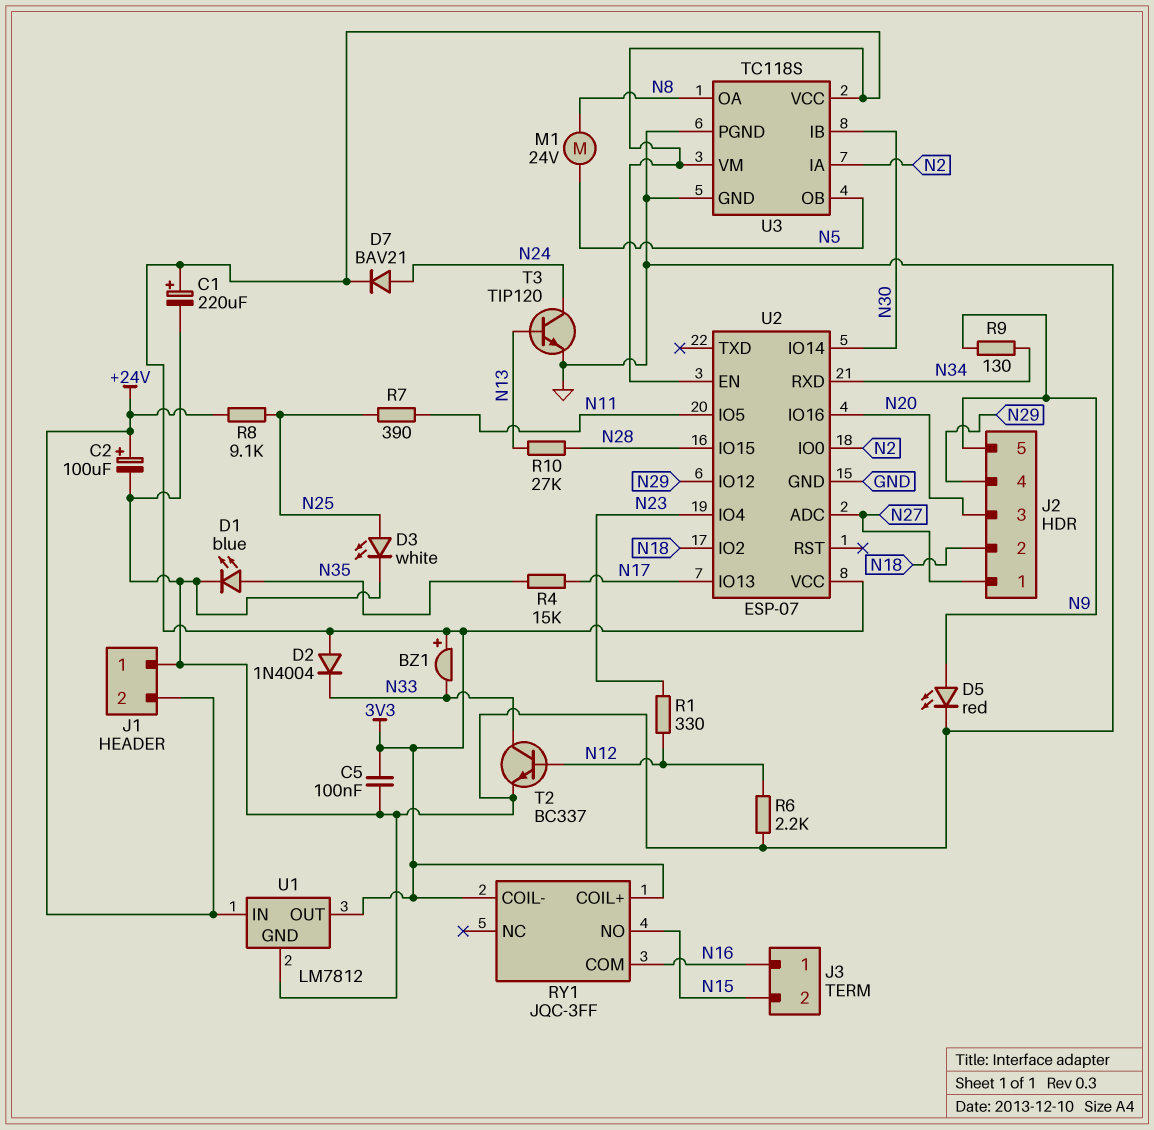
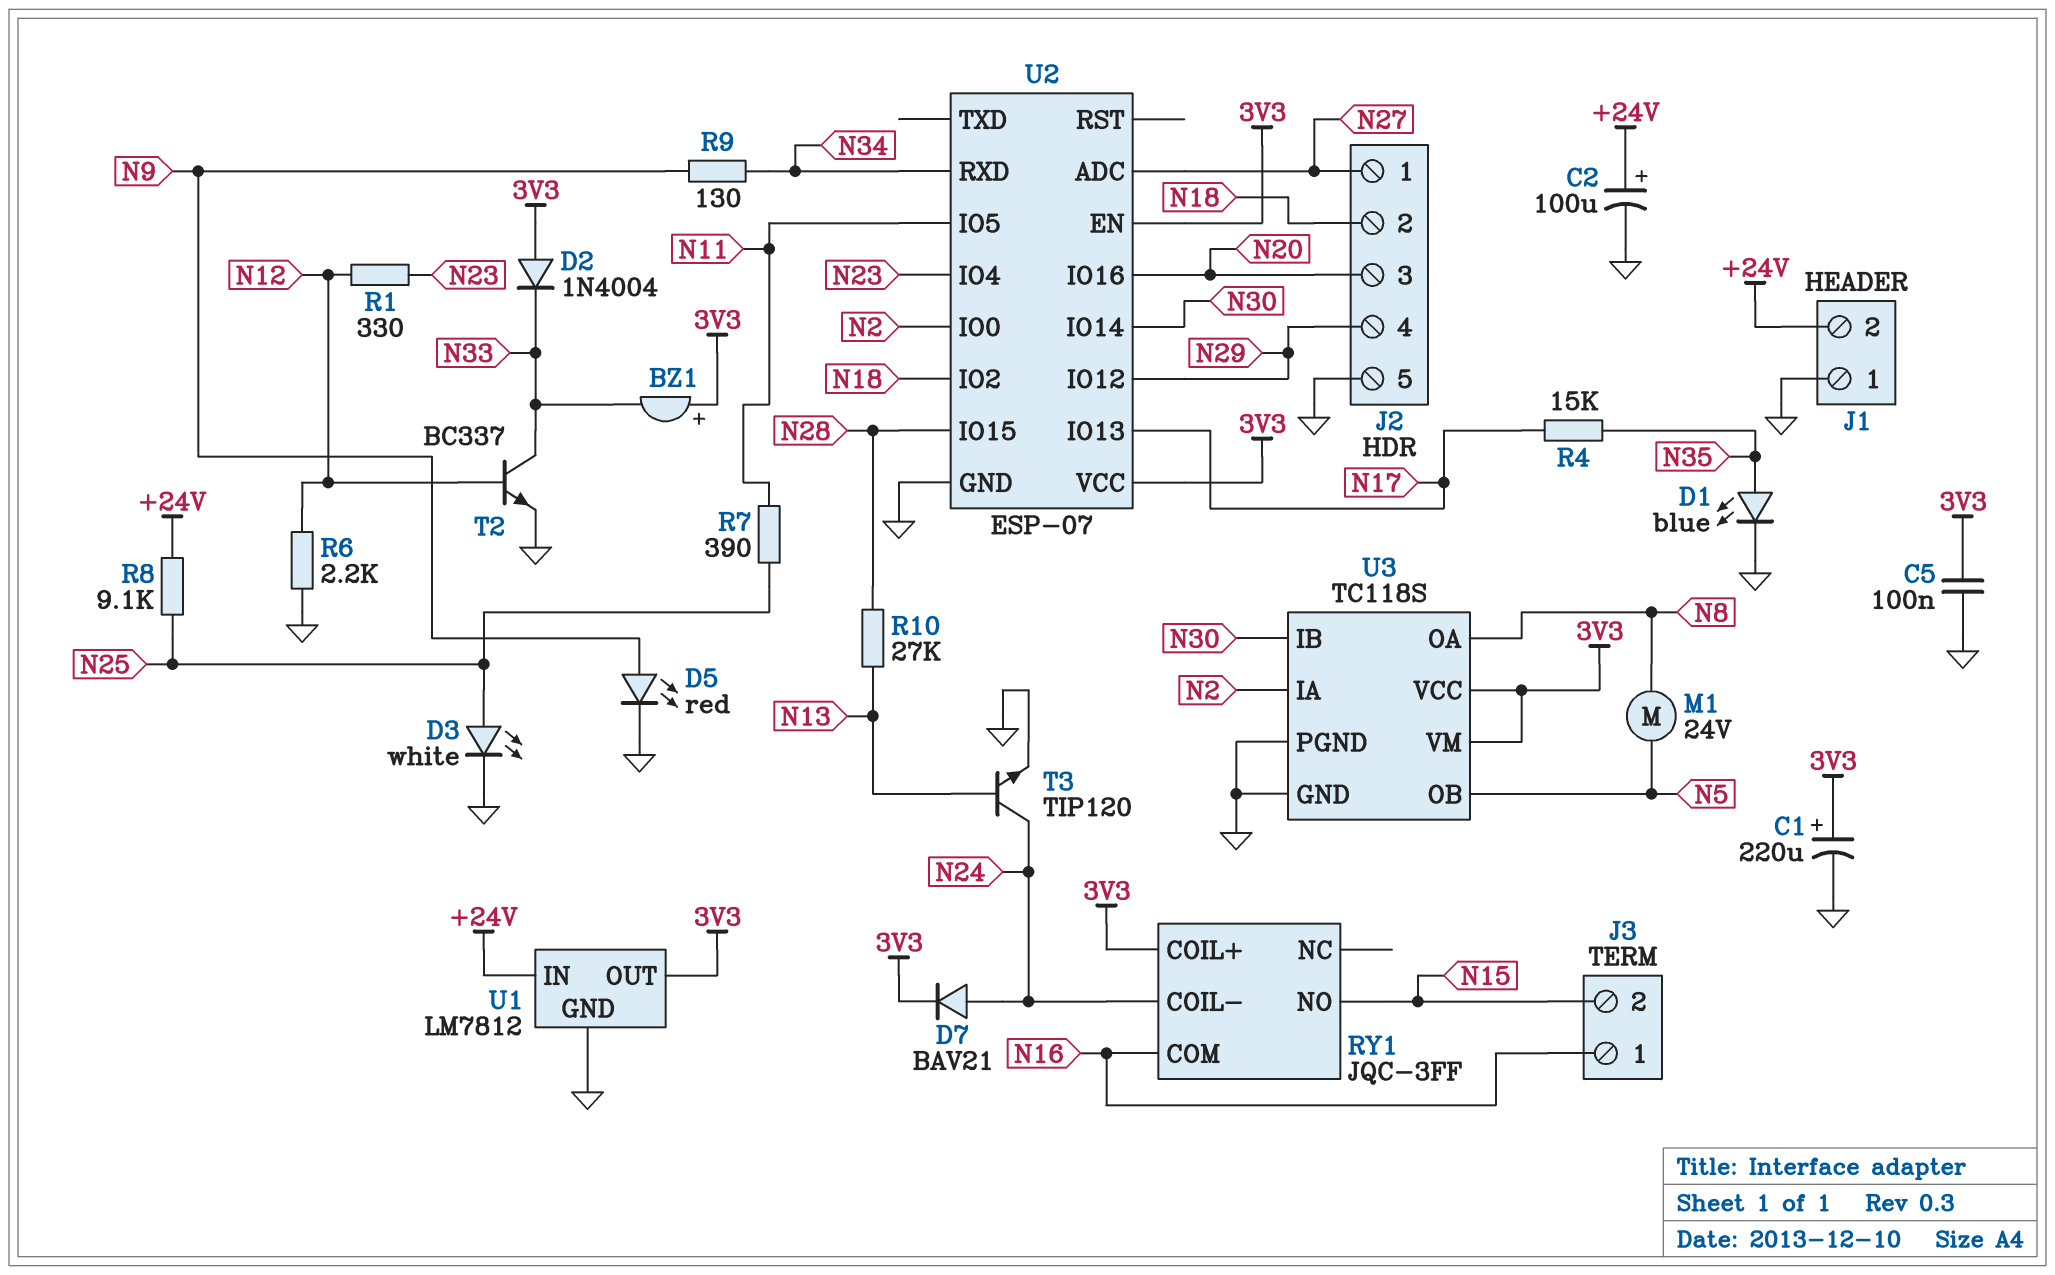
J2 pin 5: N9 -> GND
RY1 pin COIL-: 3V3 -> N24

